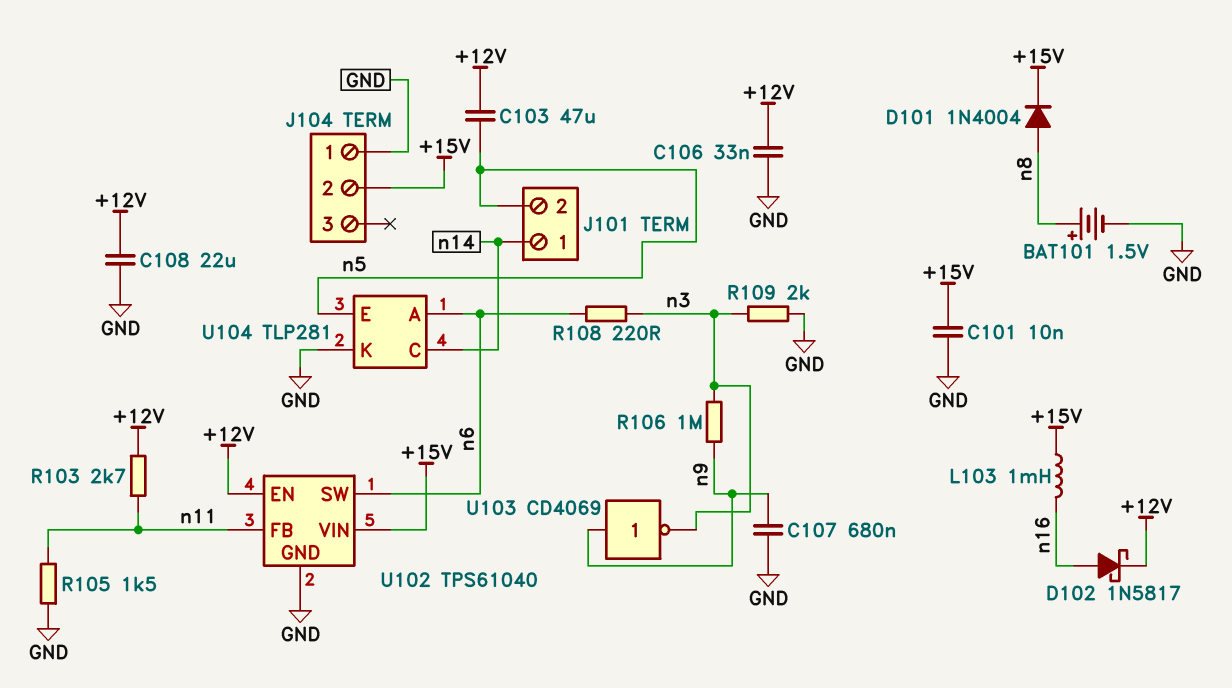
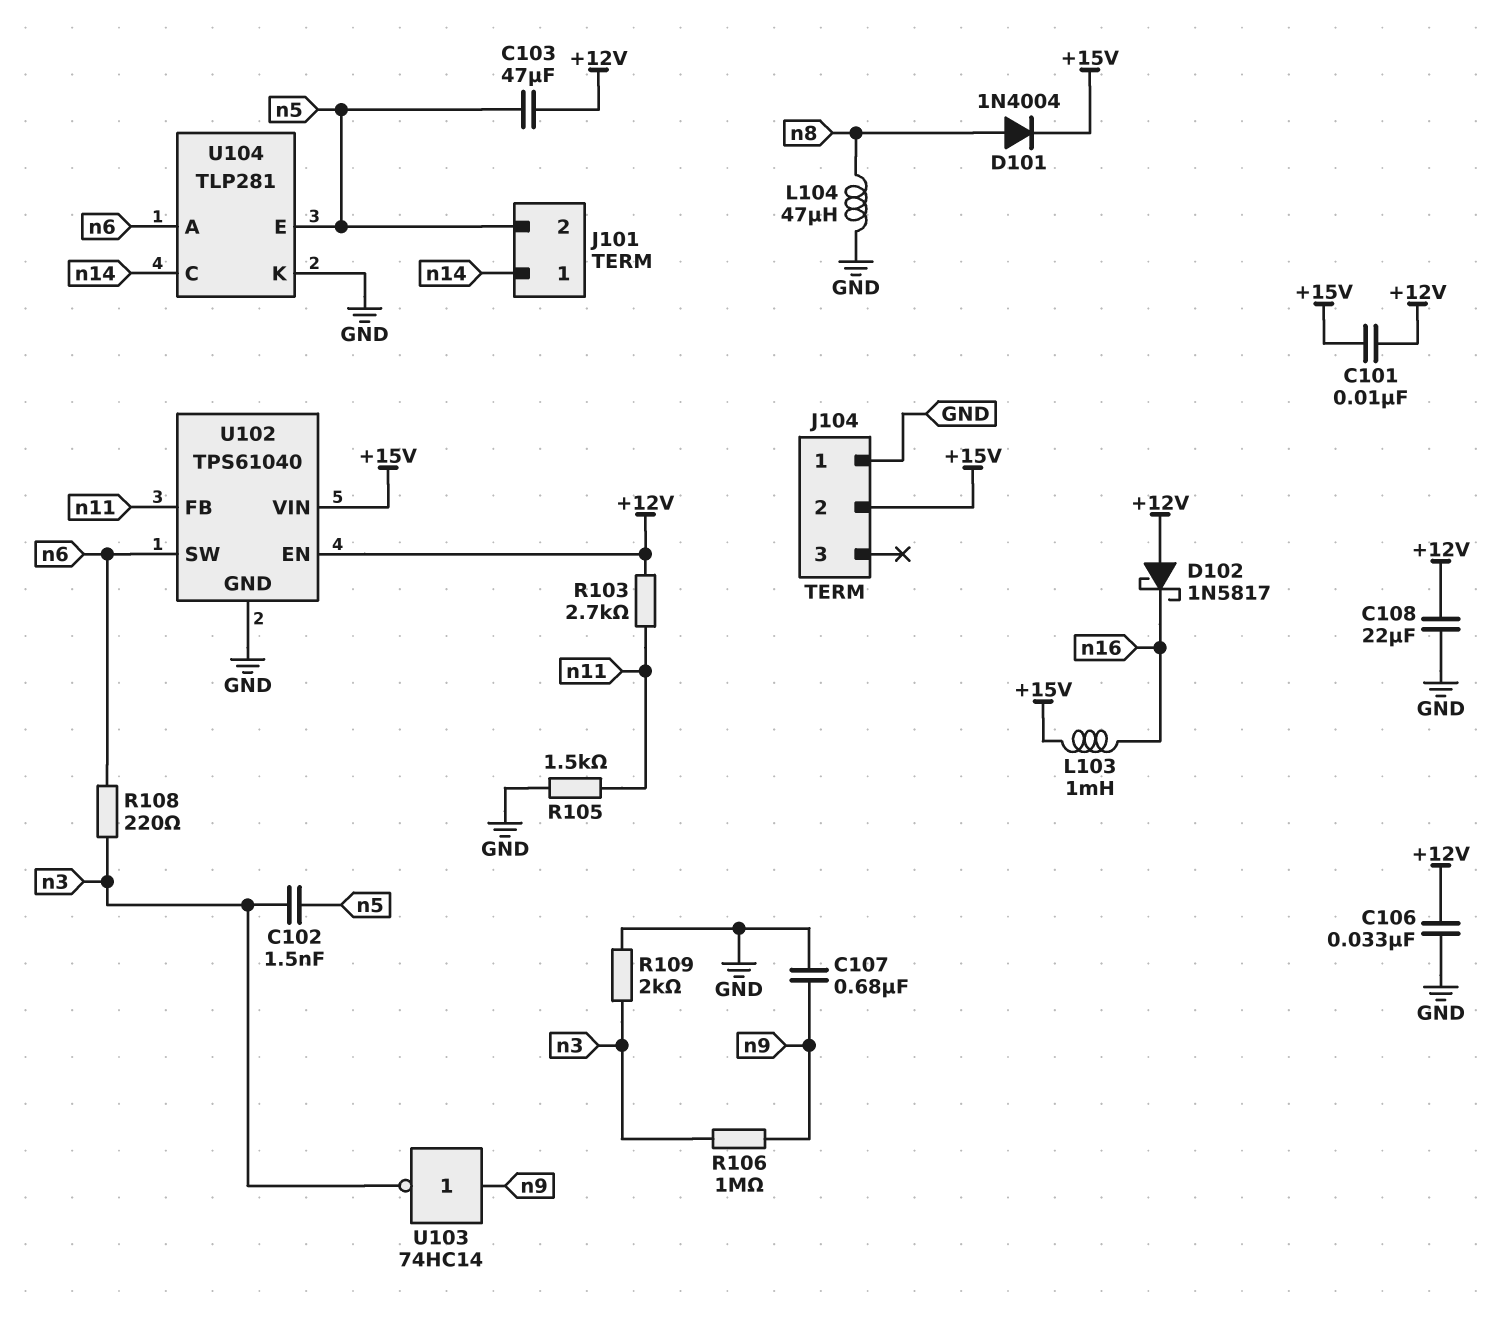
BAT101: 1.5V (plus n8, minus GND) -> none
C101: 10nF (+15V, GND) -> 10nF (+12V, +15V)
C102: none -> 1.5nF (n3, n5)
D102: schottky 1N5817 (A n16, K +12V) -> schottky 1N5817 (A +12V, K n16)
L104: none -> 47uH (GND, n8)
U103: NOT CD4069 (in n9, out n3) -> NOT 74HC14 (in n9, out n3)

